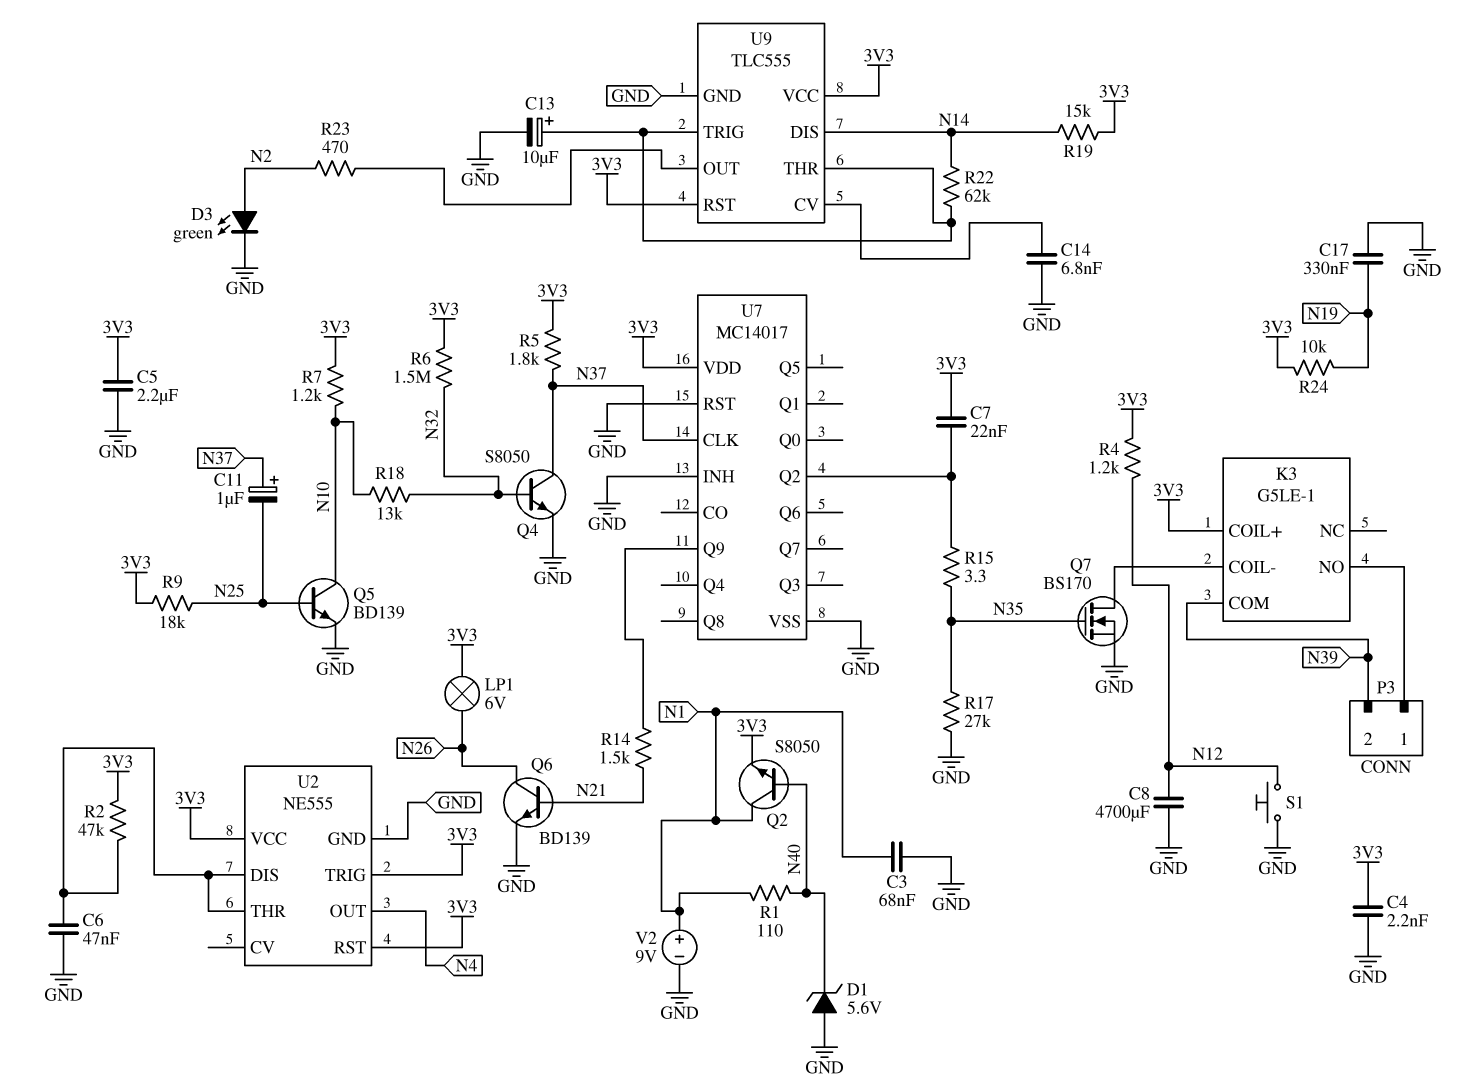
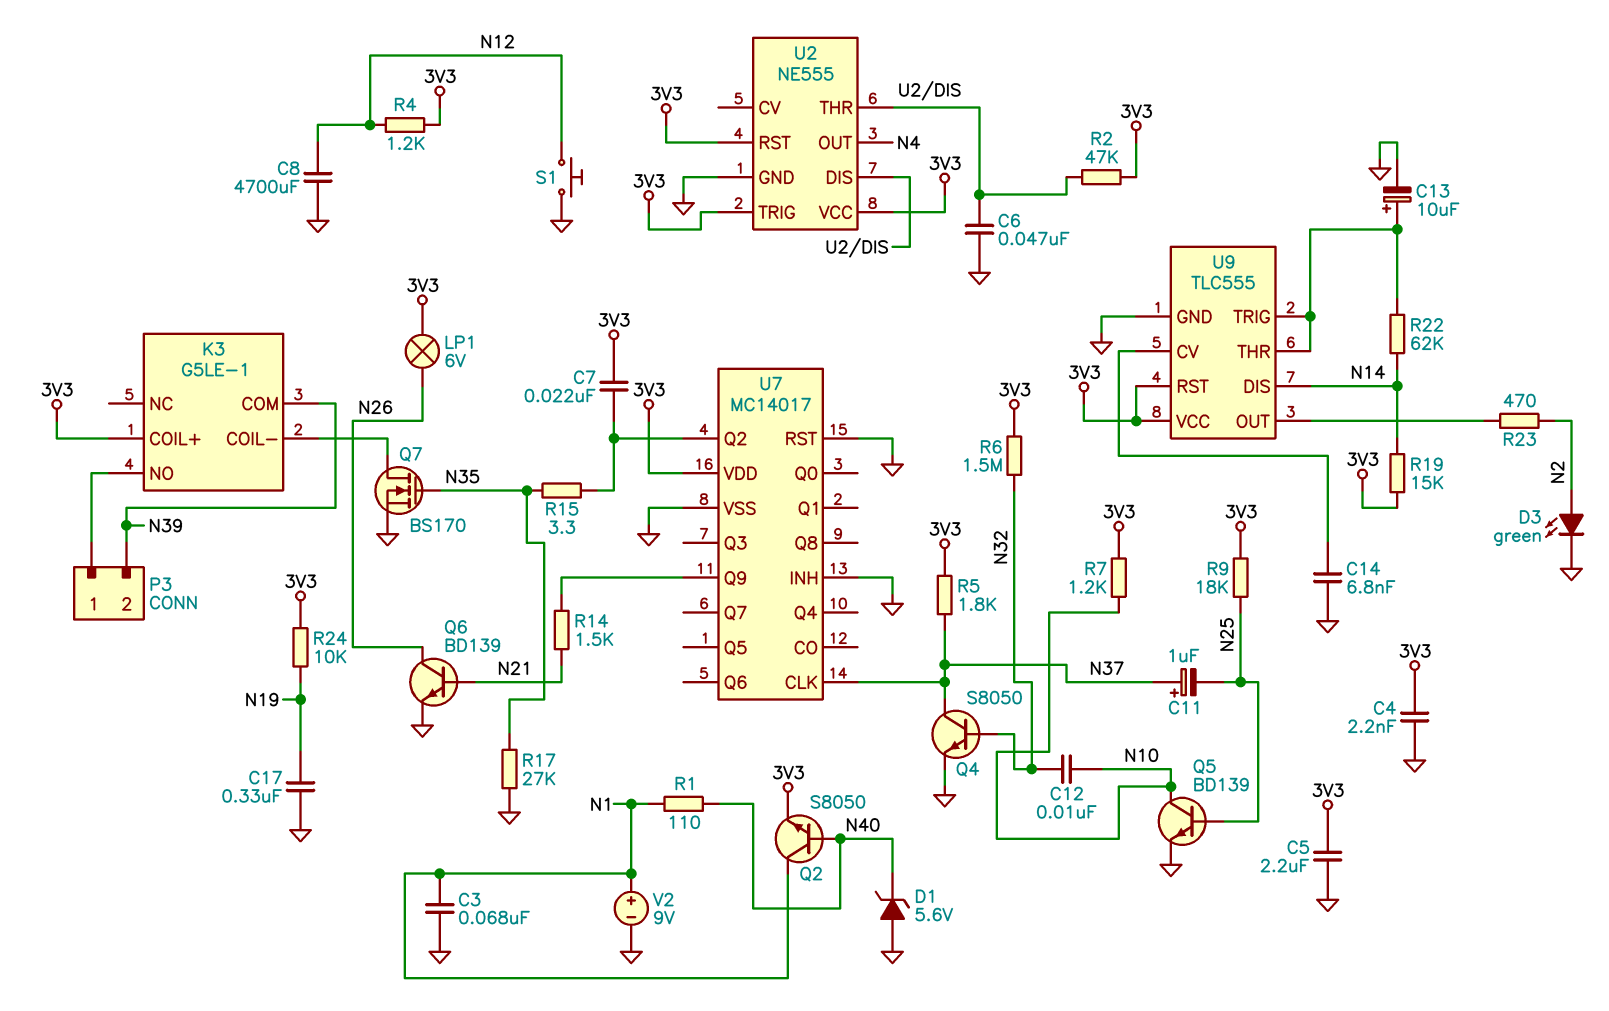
C12: none -> 10nF (N10, N32)
R18: 13k (N10, N32) -> none

